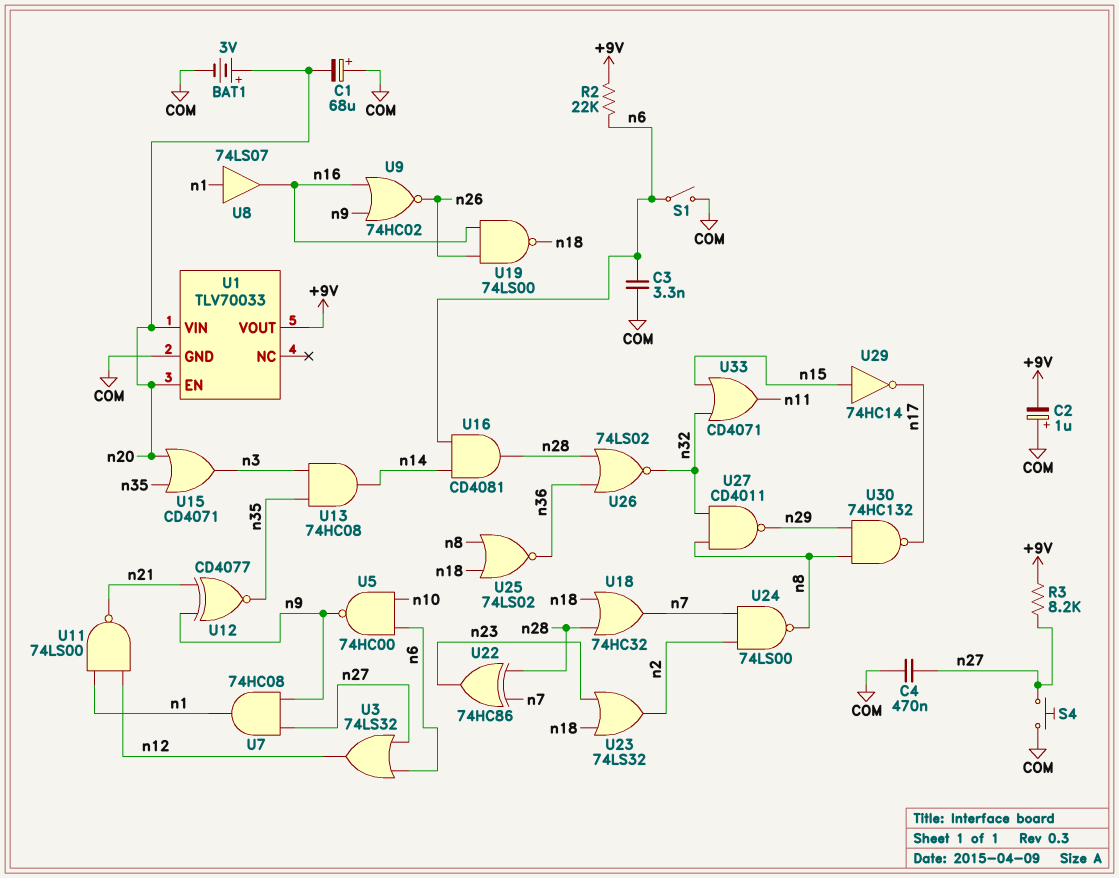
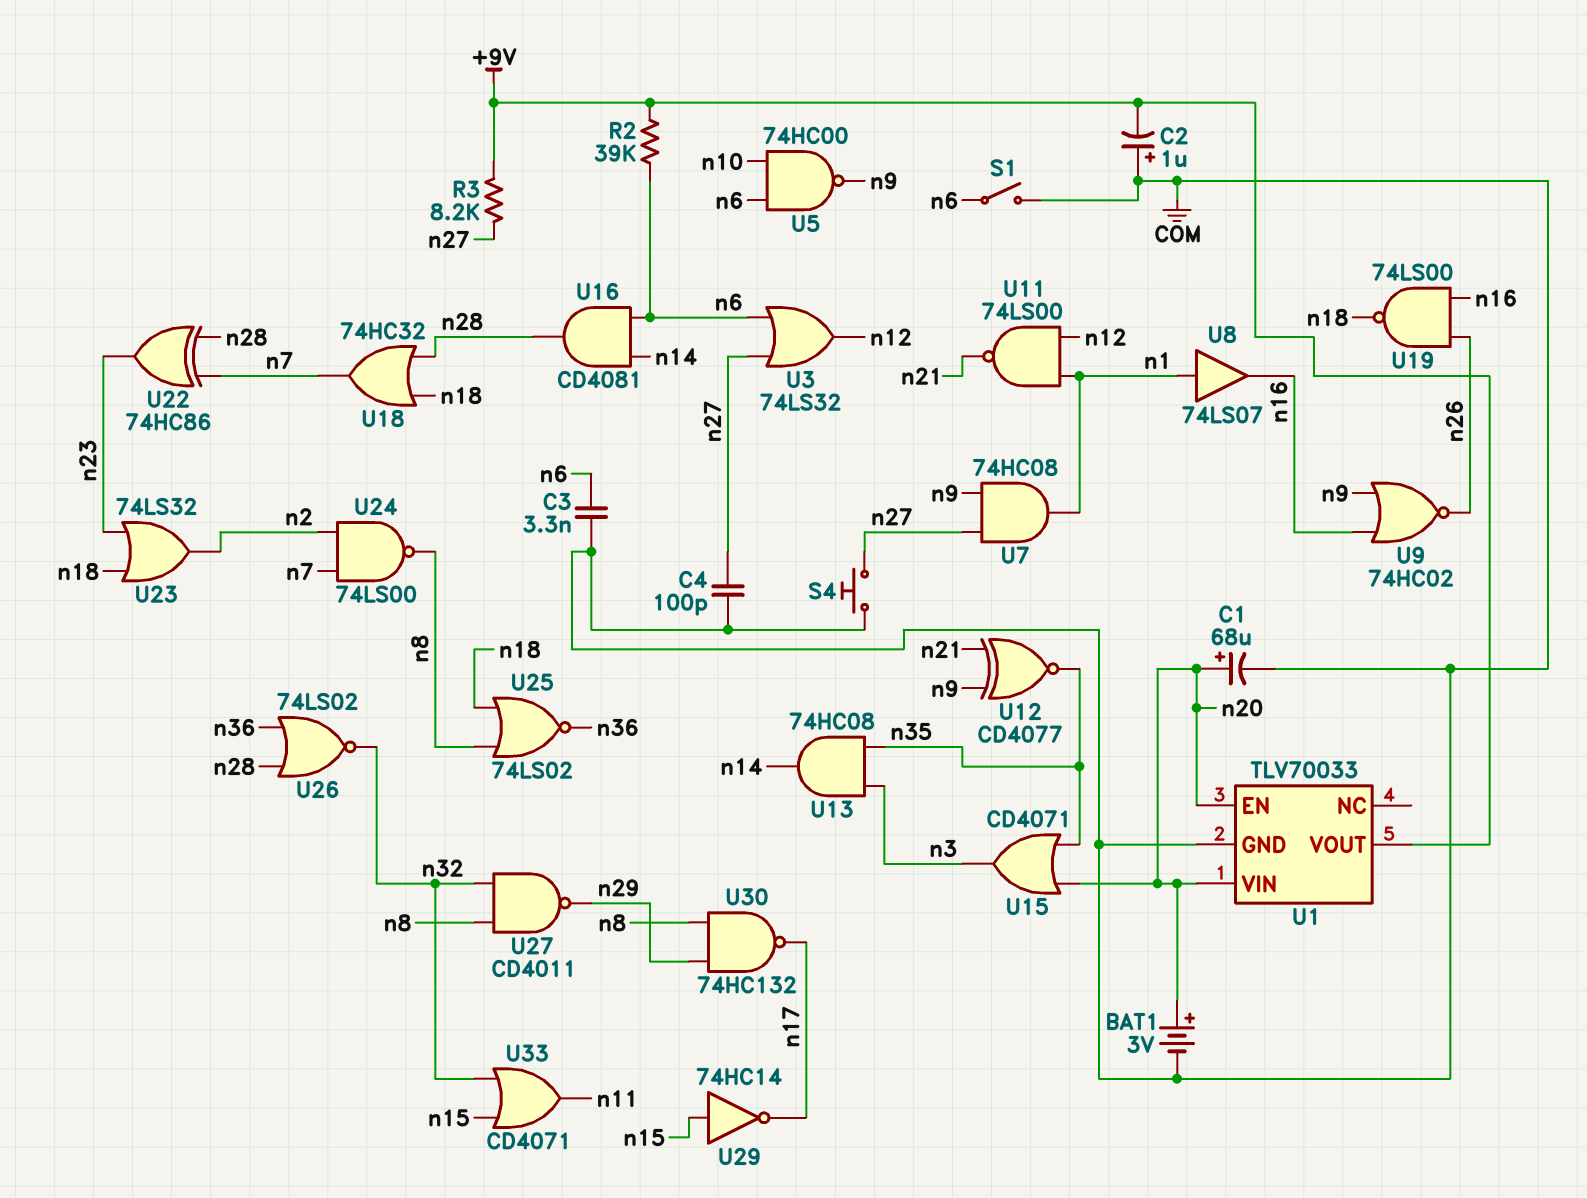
C1: 68uF (plus COM, minus n20) -> 68uF (plus n20, minus COM)
C4: 470nF (COM, n27) -> 100pF (COM, n27)
R2: 22k (+9V, n6) -> 39k (+9V, n6)

